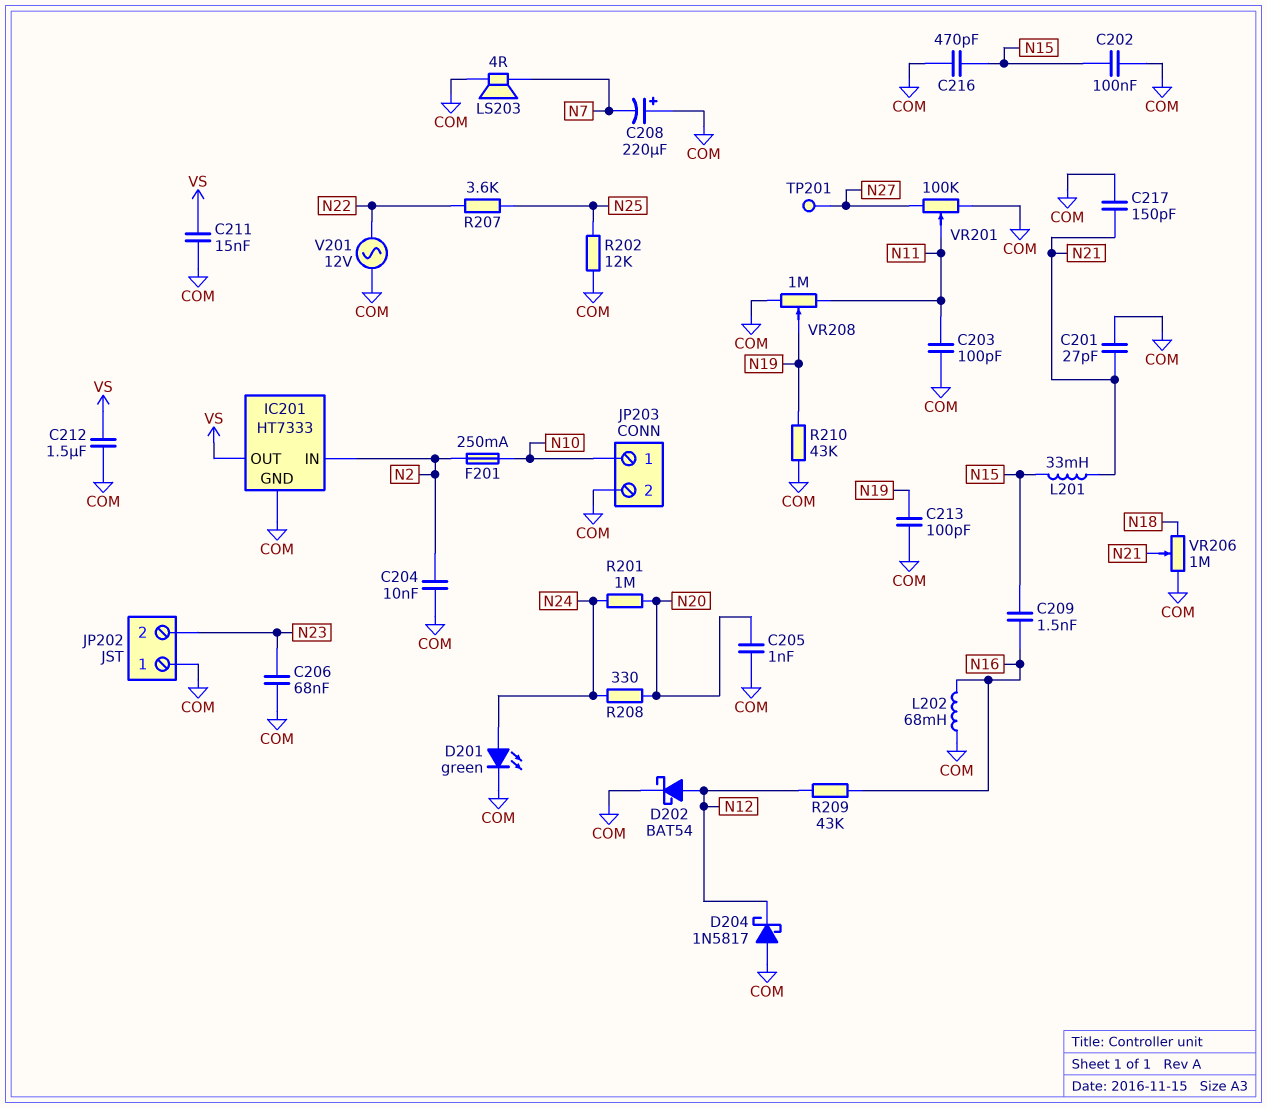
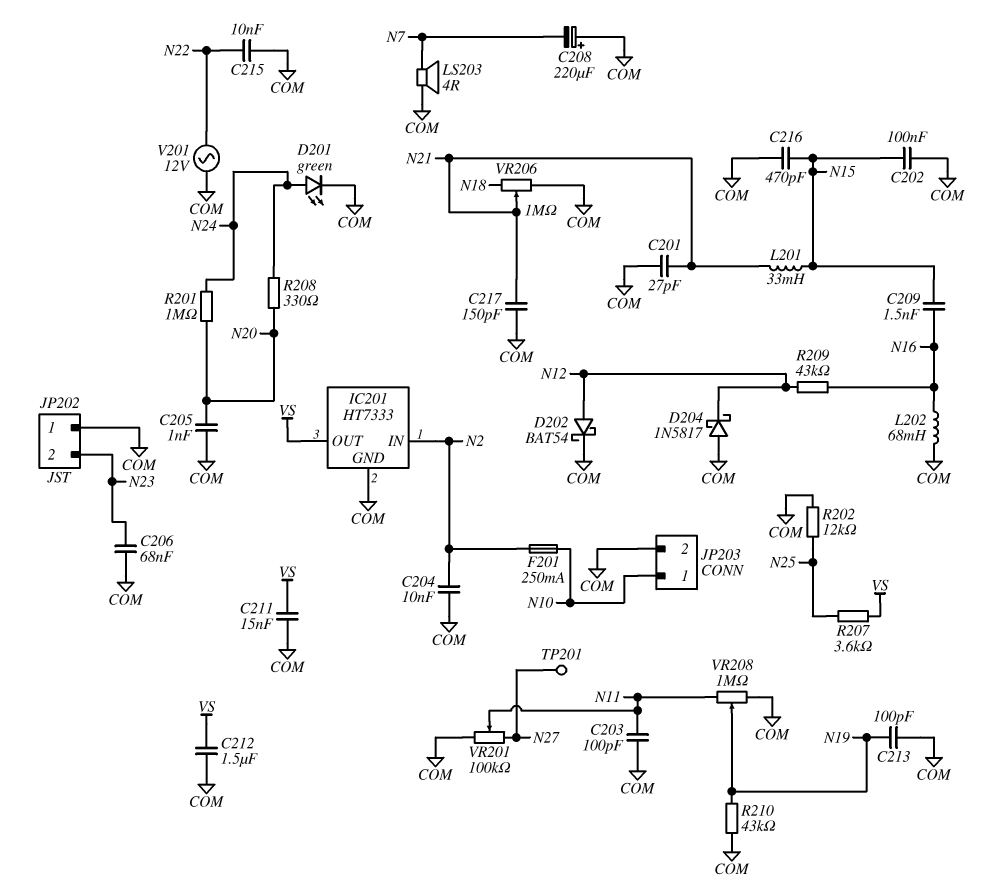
C215: none -> 10nF (COM, N22)
R207: 3.6k (N22, N25) -> 3.6k (N25, VS)

